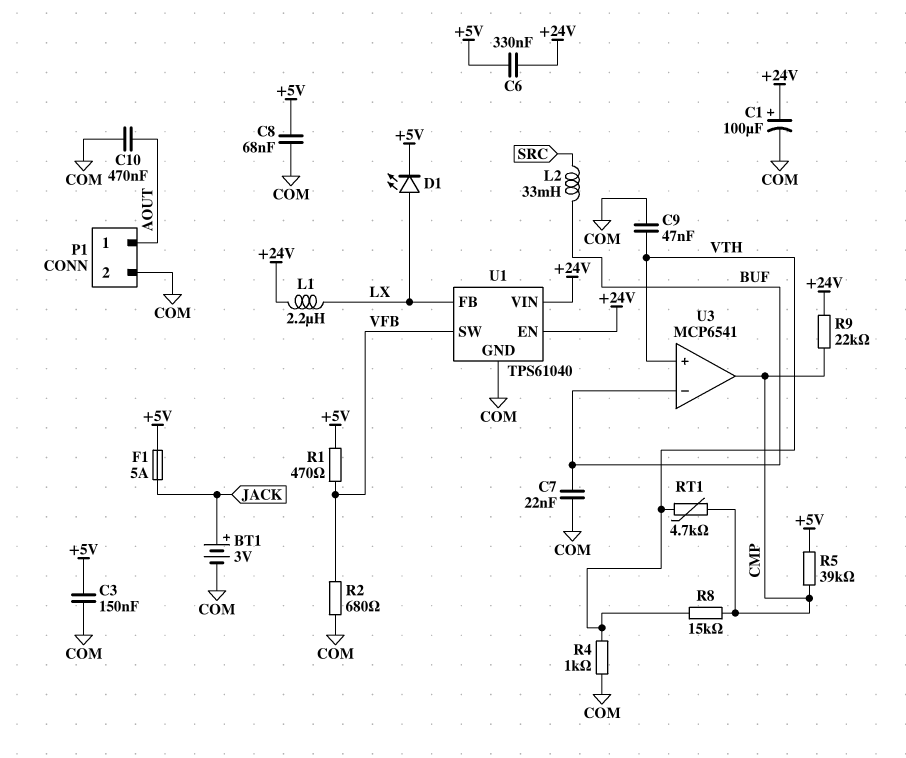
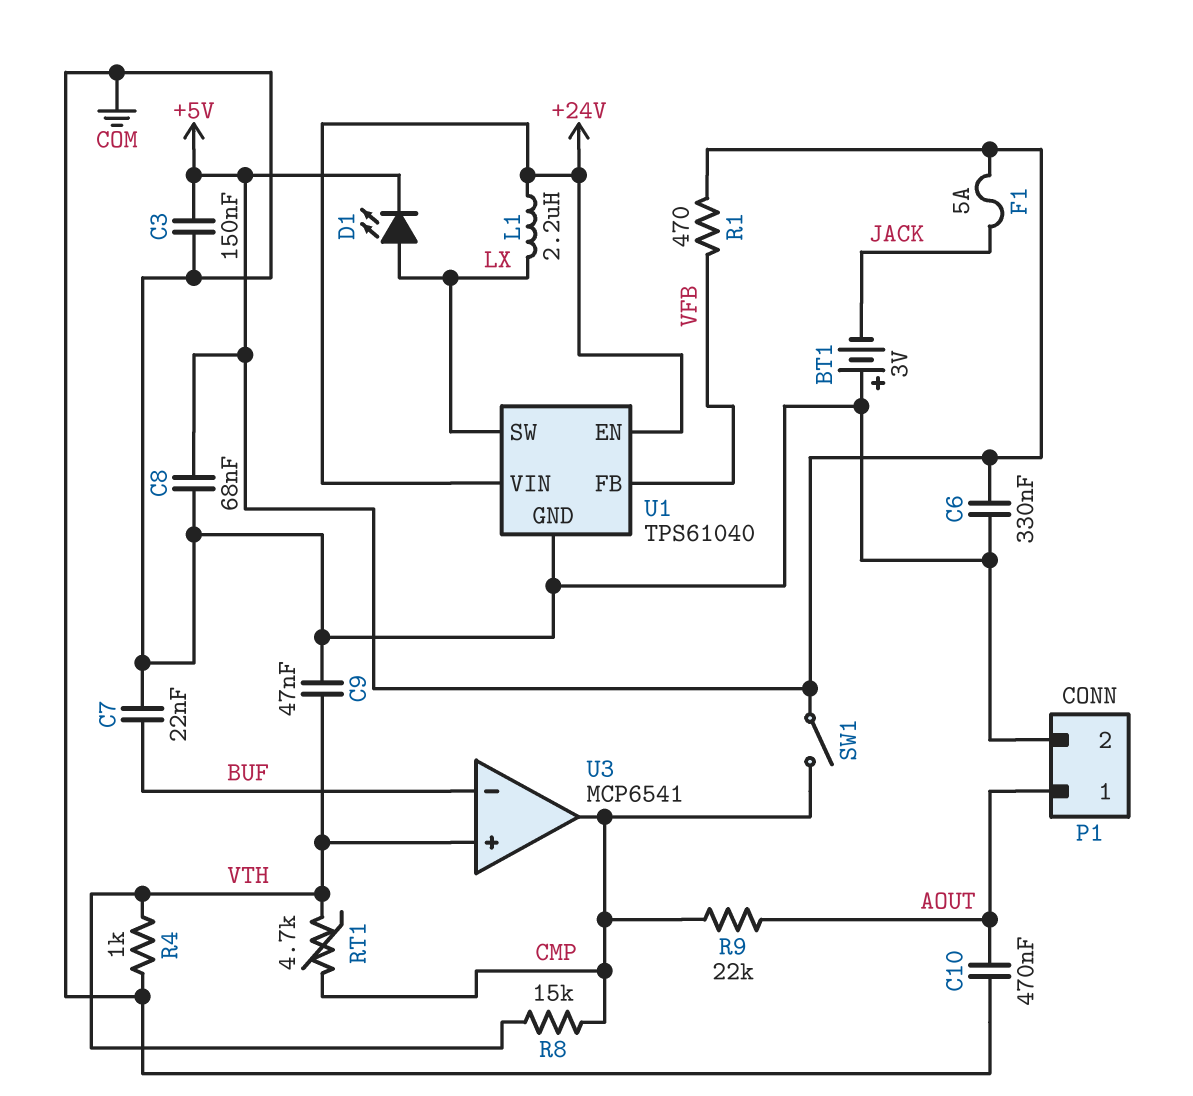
BT1: 3V (plus JACK, minus COM) -> 3V (plus COM, minus JACK)
C1: 100uF (plus +24V, minus COM) -> none
C6: 330nF (+5V, +24V) -> 330nF (+5V, COM)
L2: 33mH (BUF, SRC) -> none
R2: 680 (COM, VFB) -> none
R5: 39k (+5V, CMP) -> none
R9: 22k (+24V, CMP) -> 22k (AOUT, CMP)
SW1: none -> switch (+5V, CMP)
U1 pin FB: LX -> VFB
U1 pin SW: VFB -> LX

